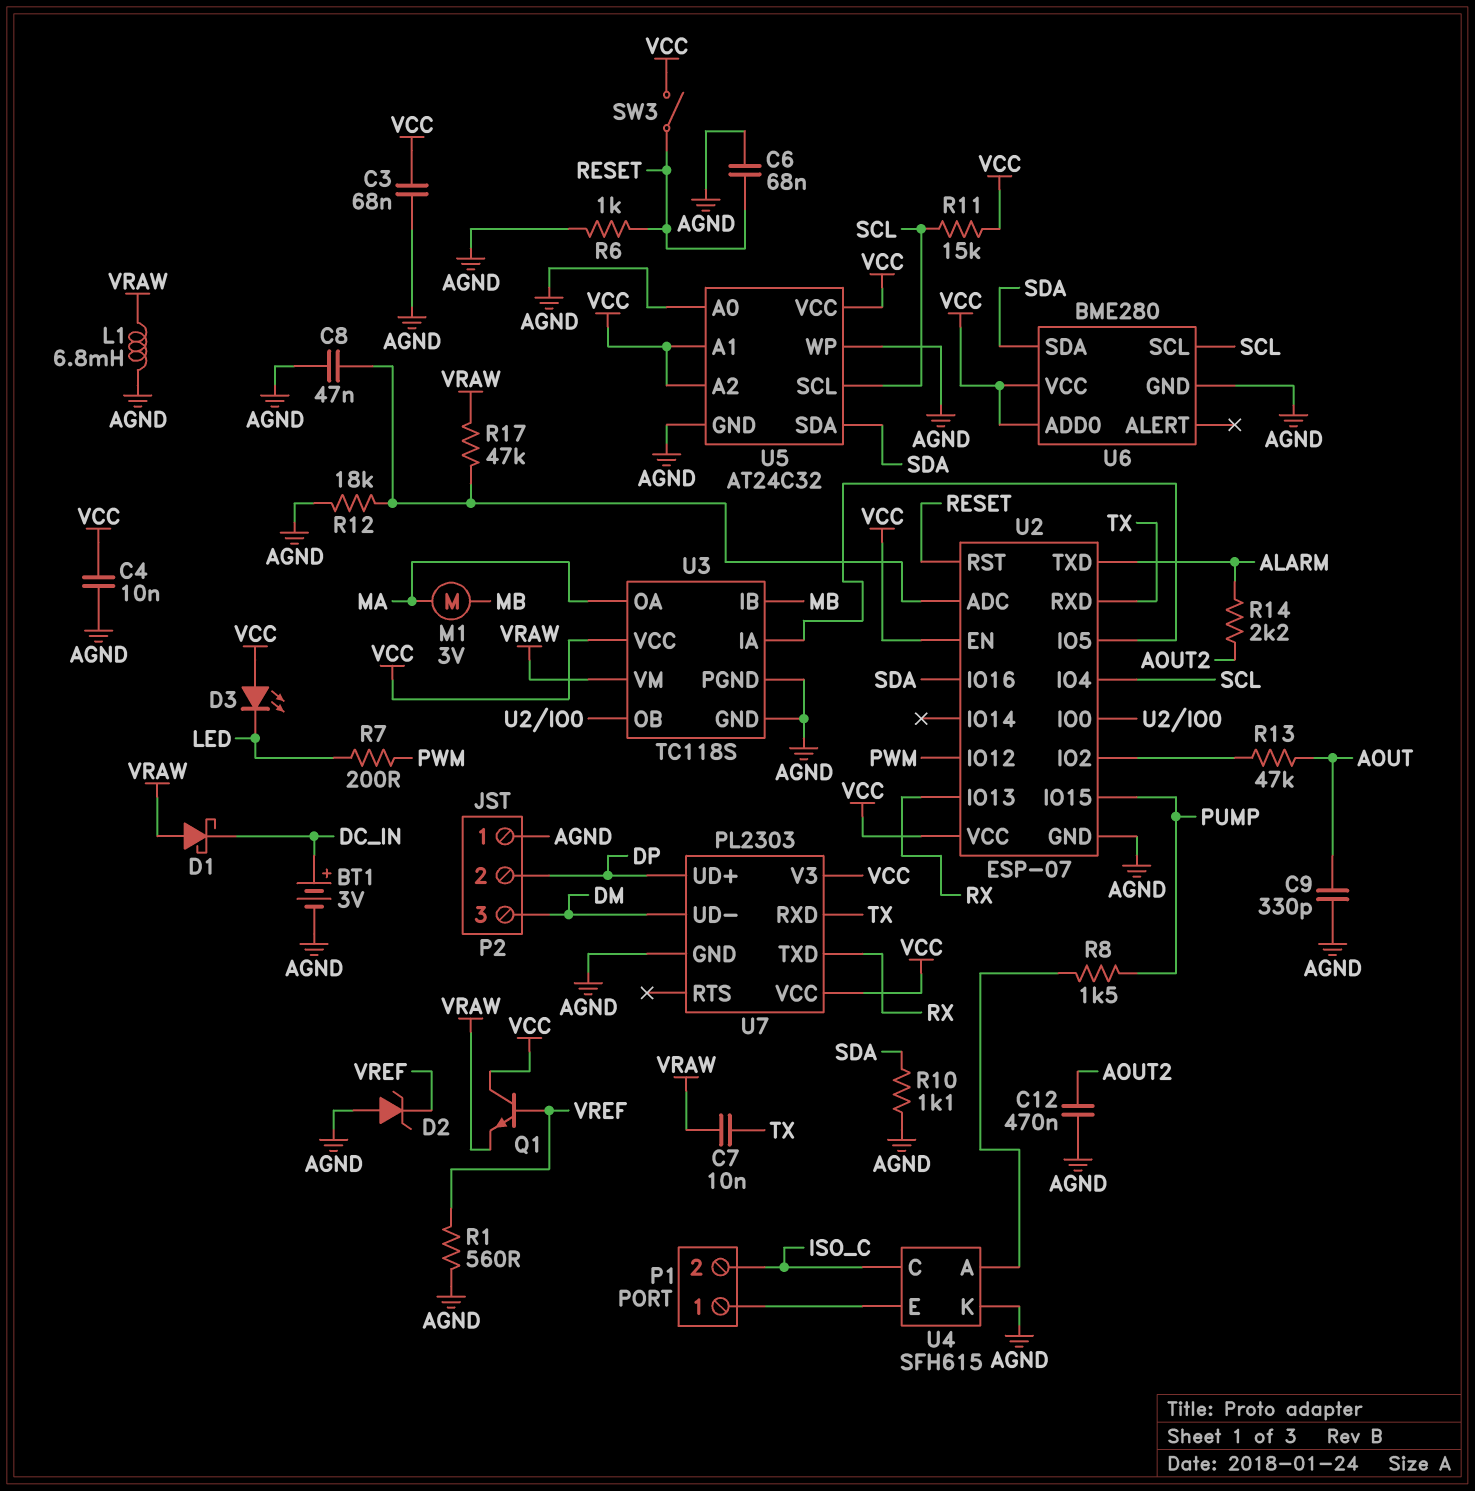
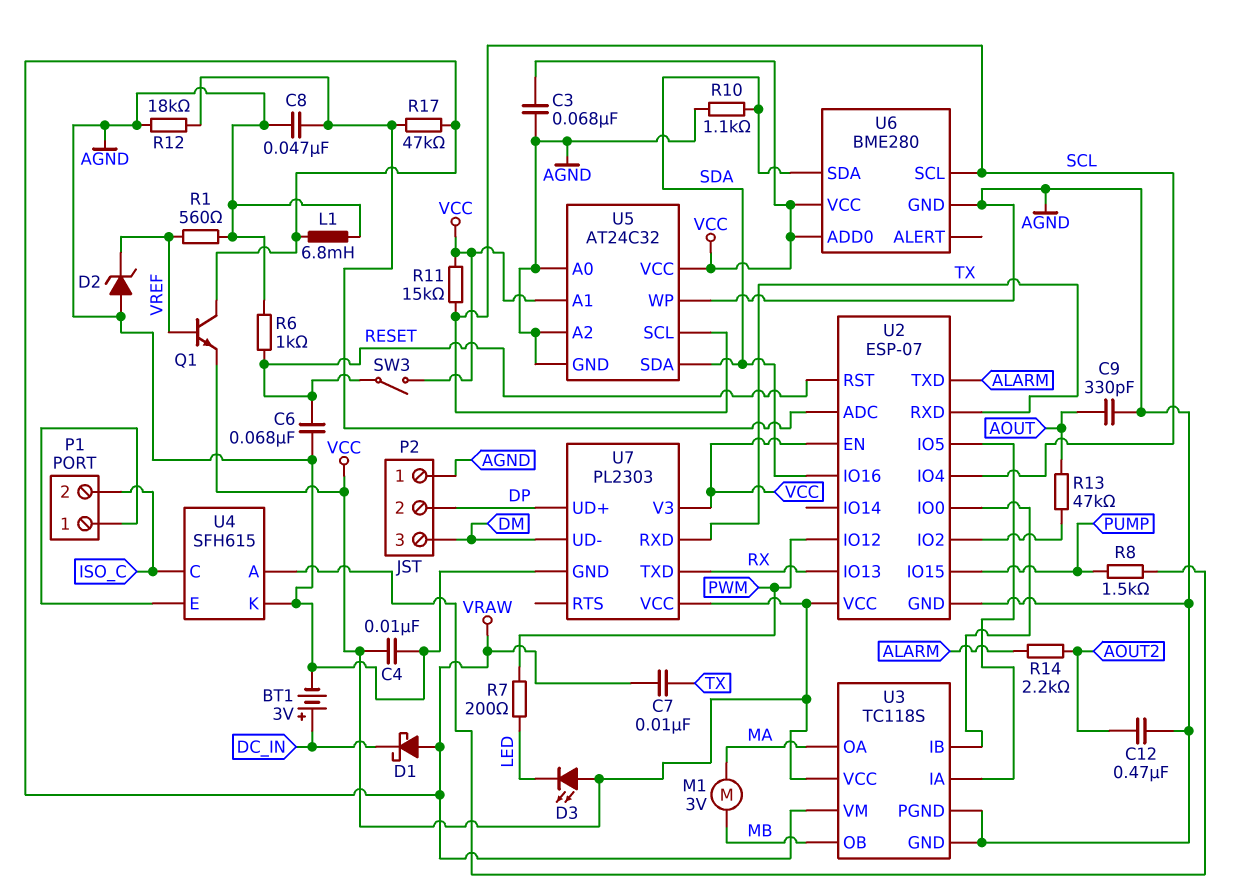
Q1: NPN (B VREF, C VCC, E VRAW) -> NPN (B VREF, C VRAW, E VCC)
U3 pin IB: MB -> U2/IO0
U3 pin OB: U2/IO0 -> MB
U5 pin A2: VCC -> AGND

